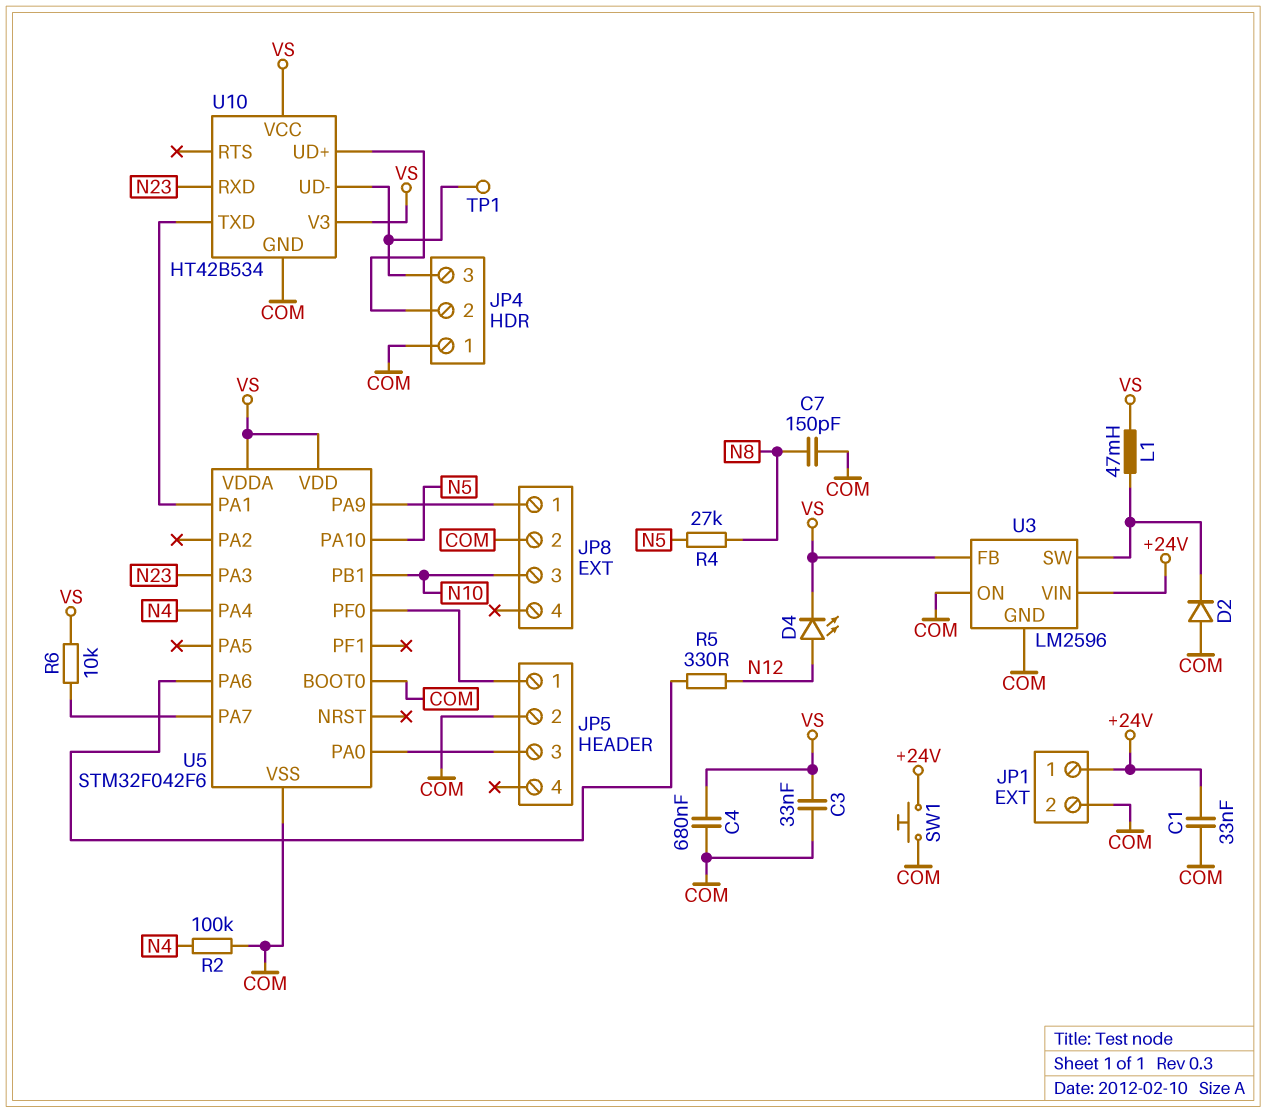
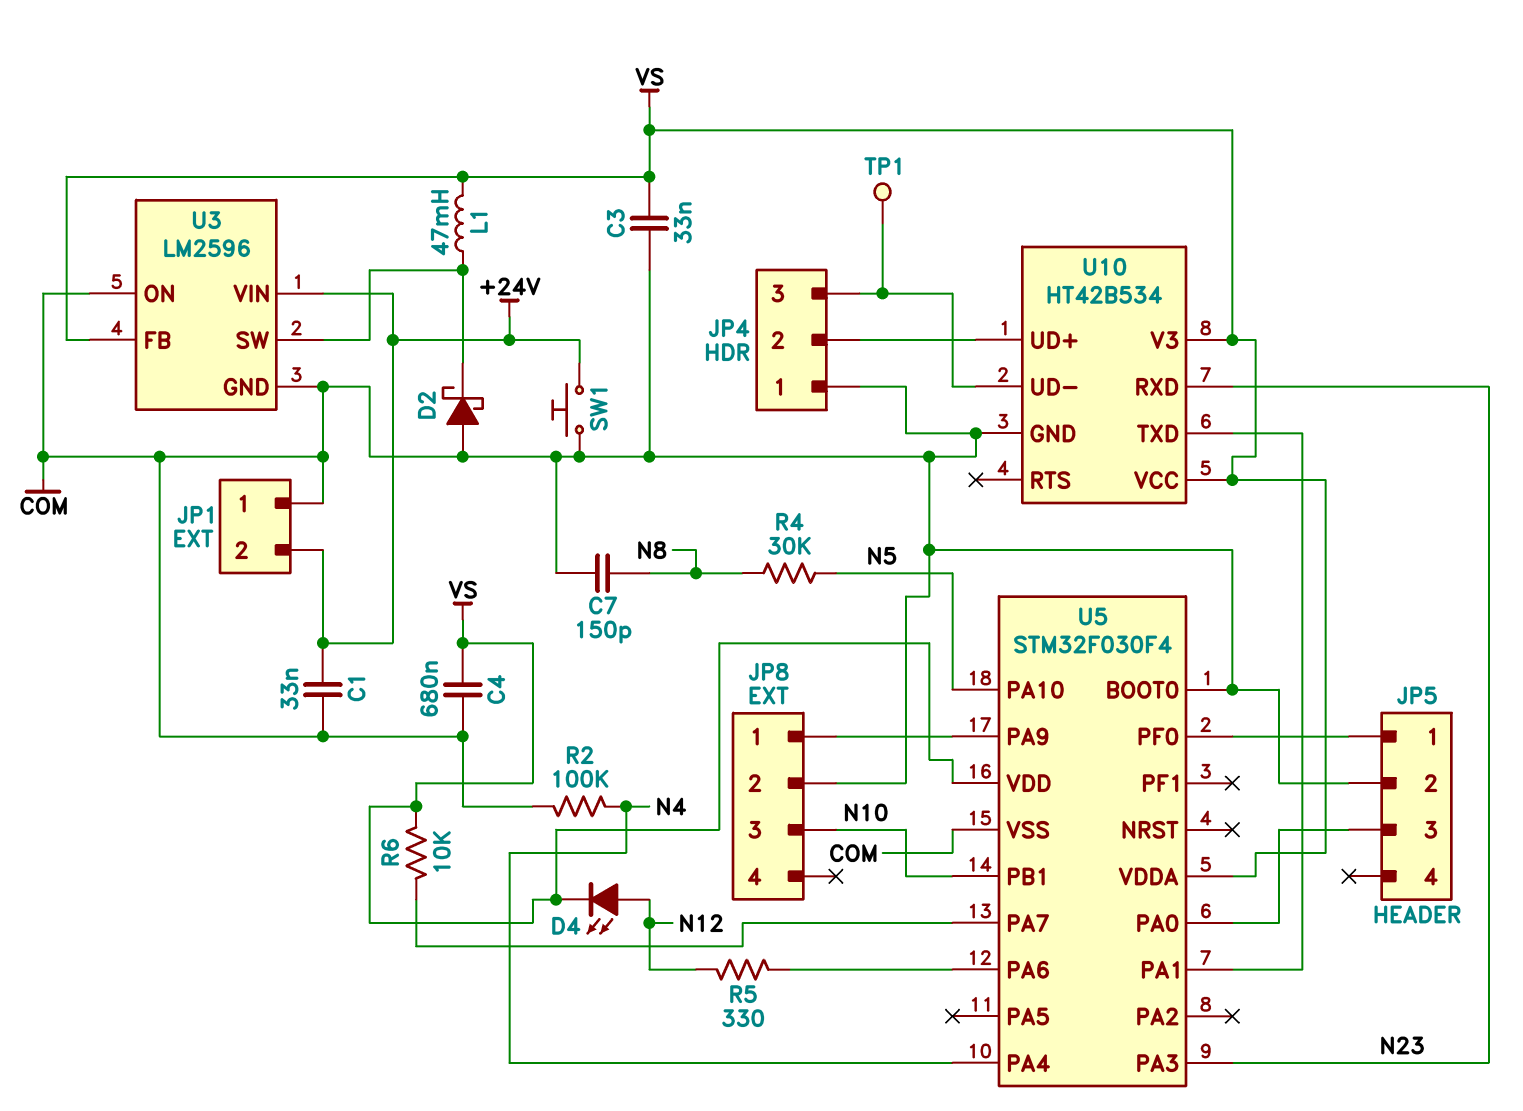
D2: diode (A COM, K U3/SW) -> schottky (A COM, K U3/SW)
JP1 pin 1: +24V -> COM
JP1 pin 2: COM -> +24V
R4: 27k (N5, N8) -> 30k (N5, N8)
U5: STM32F042F6 -> STM32F030F4

